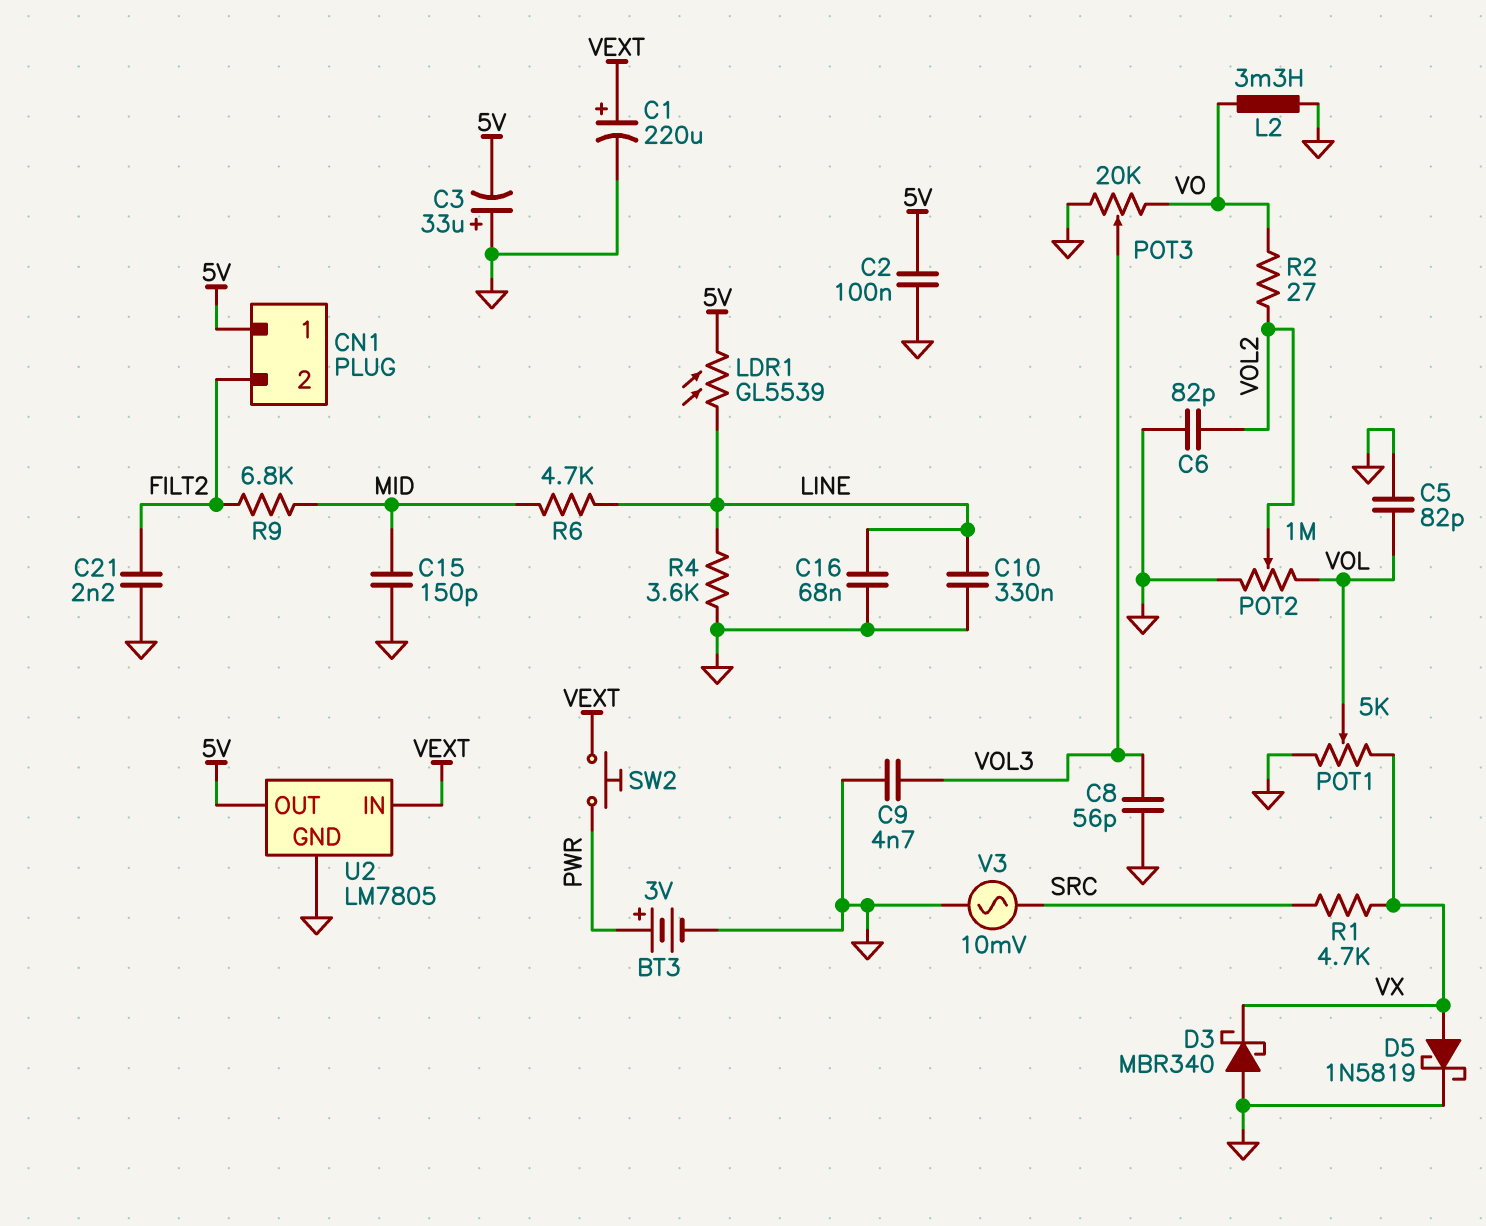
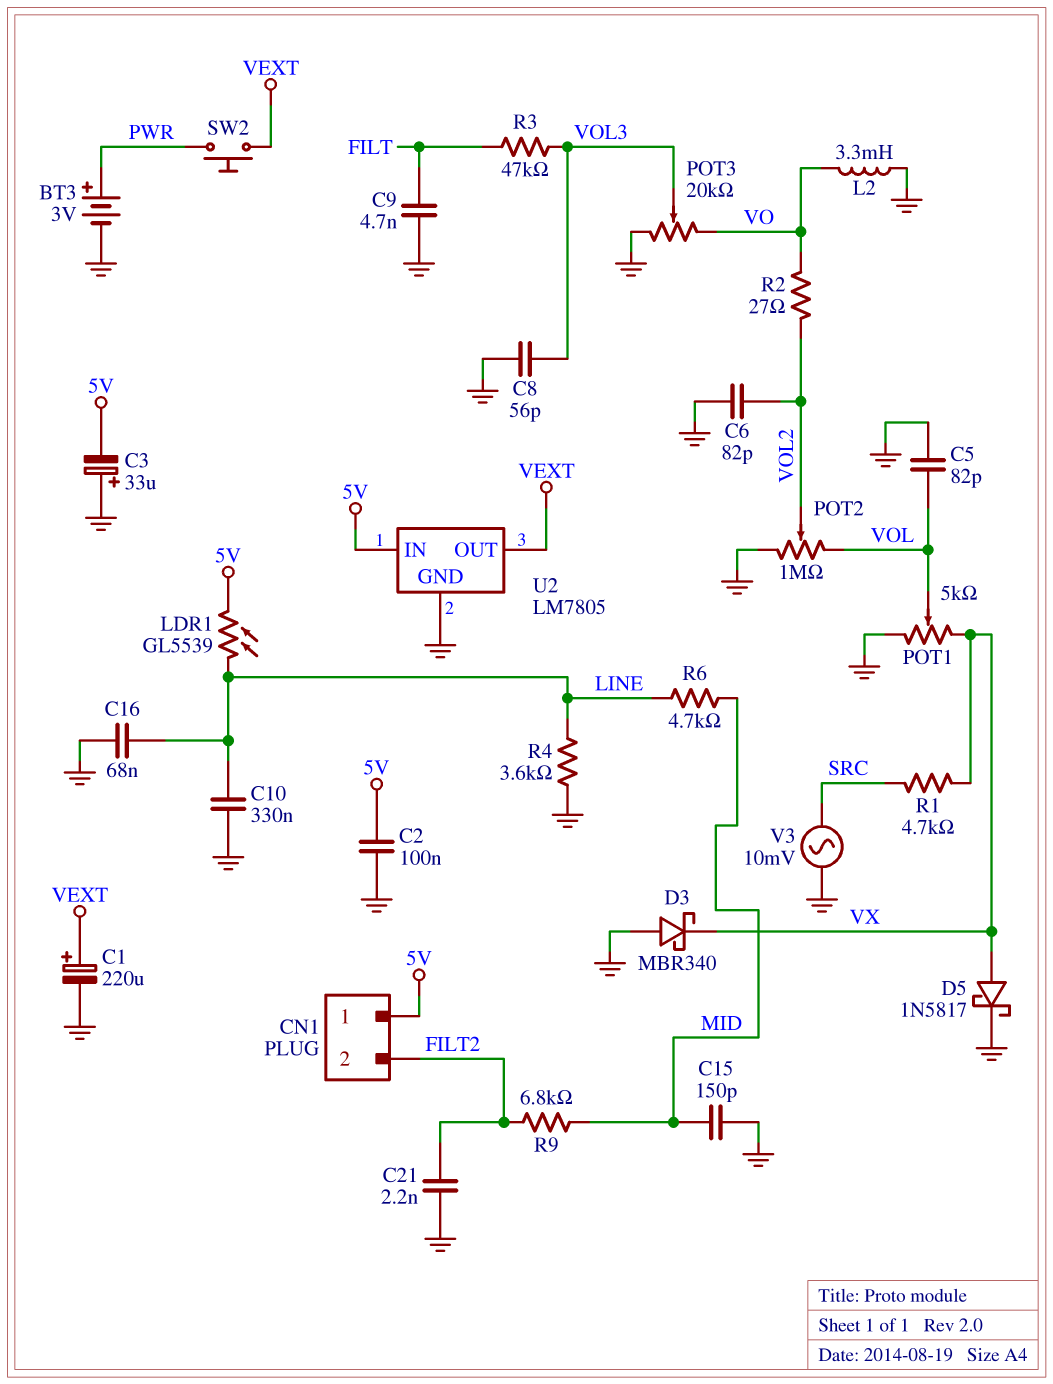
C9: 4.7nF (GND, VOL3) -> 4.7nF (FILT, GND)
D5: schottky 1N5819 (A VX, K GND) -> schottky 1N5817 (A VX, K GND)
R3: none -> 47k (FILT, VOL3)
U2 pin IN: VEXT -> 5V
U2 pin OUT: 5V -> VEXT

